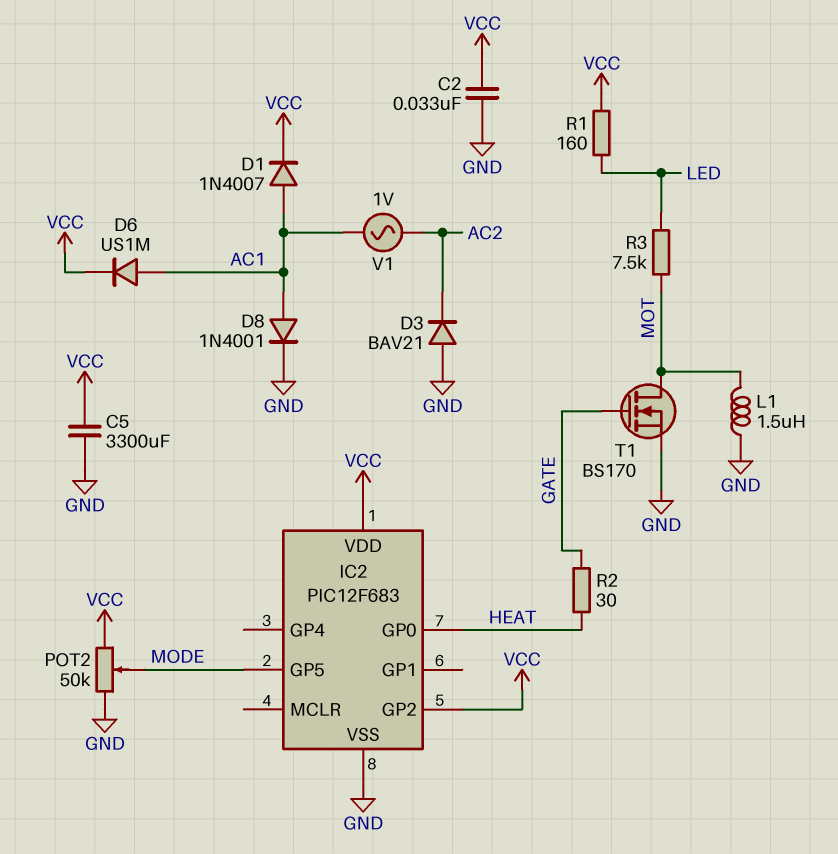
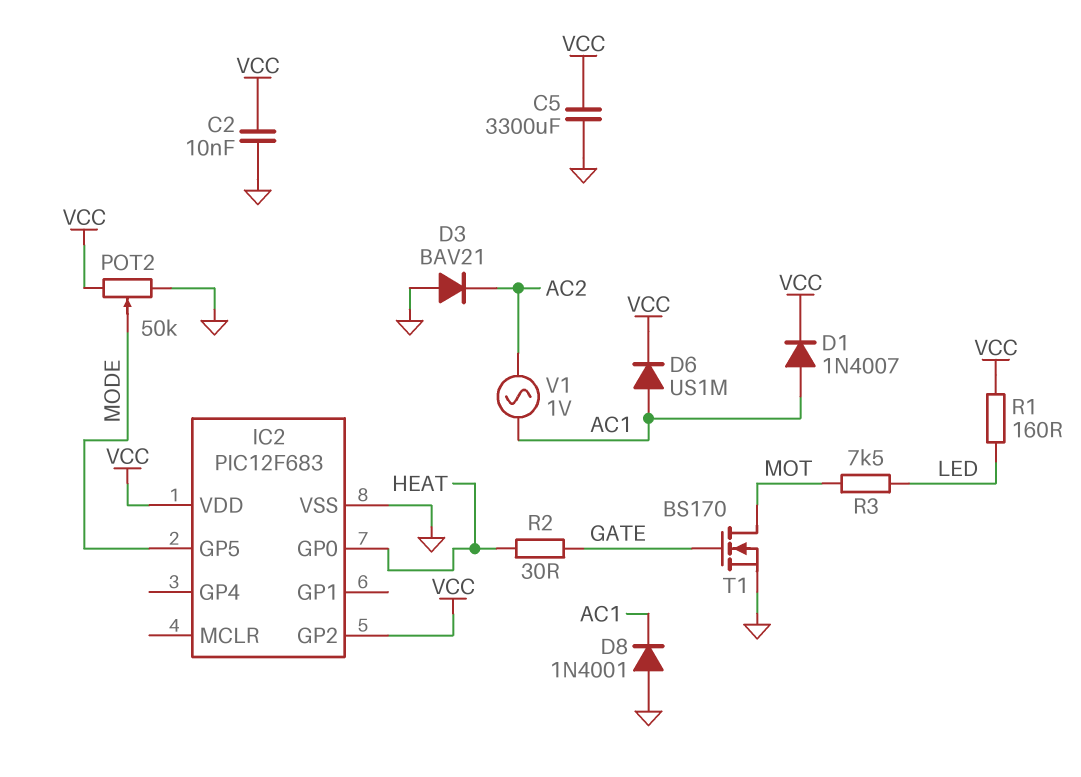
C2: 33nF (GND, VCC) -> 10nF (GND, VCC)
D8: diode 1N4001 (A AC1, K GND) -> diode 1N4001 (A GND, K AC1)
L1: 1.5uH (GND, MOT) -> none

